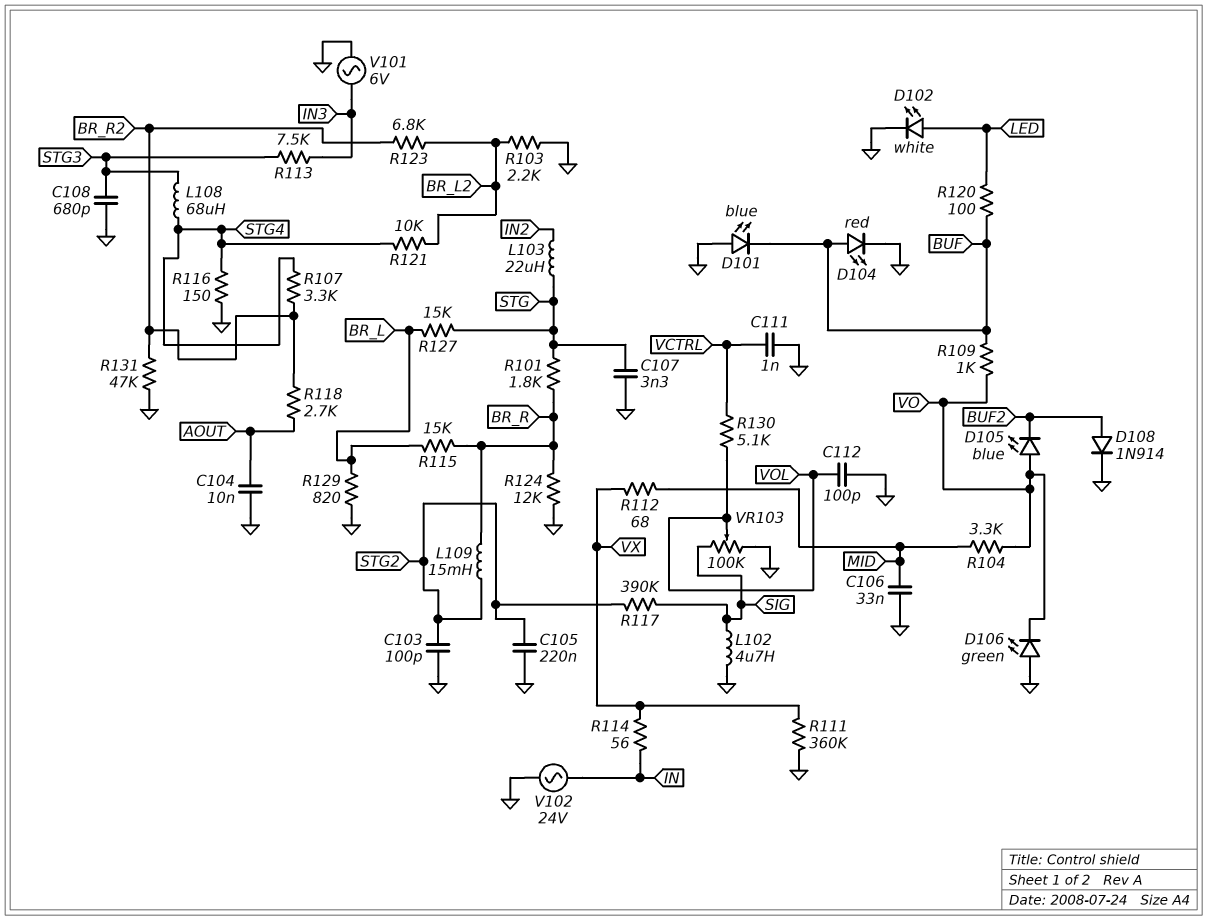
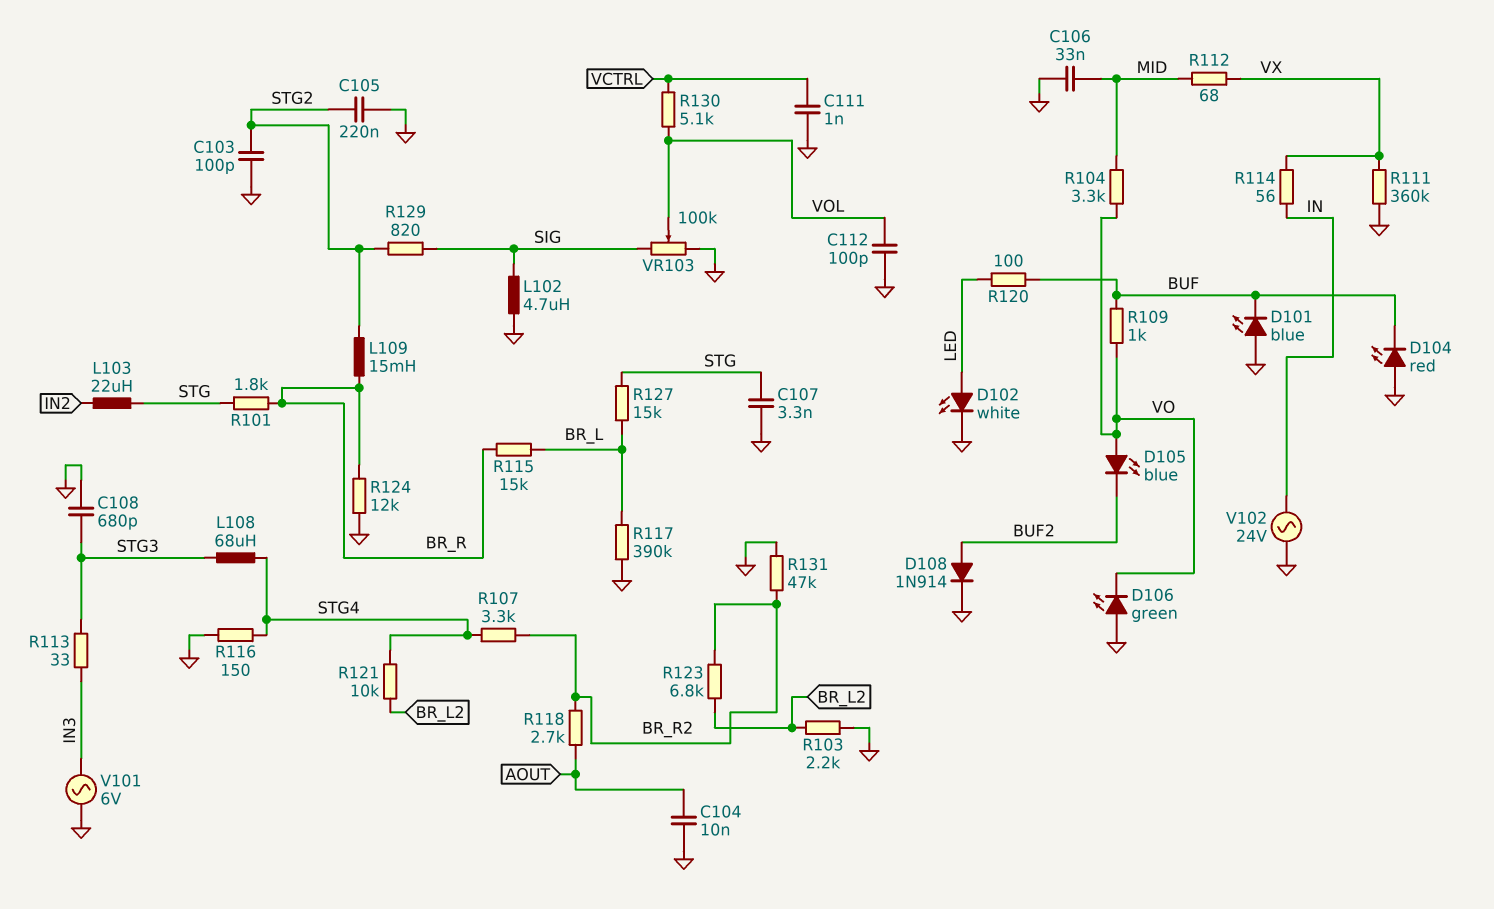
D104: LED red (A BUF, K GND) -> LED red (A GND, K BUF)
R113: 7.5k (IN3, STG3) -> 33 (IN3, STG3)
R117: 390k (SIG, STG2) -> 390k (BR_L, GND)
R129: 820 (BR_L, GND) -> 820 (SIG, STG2)

